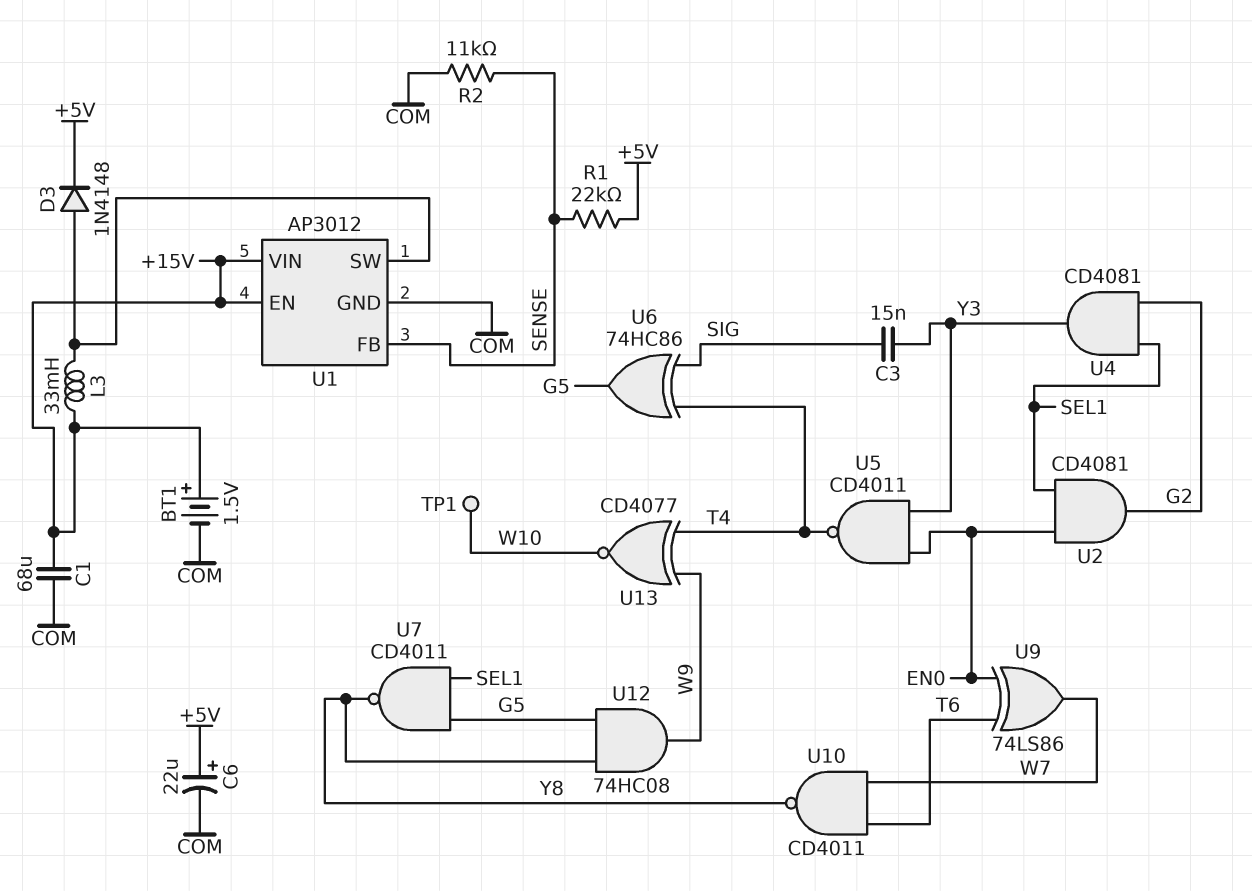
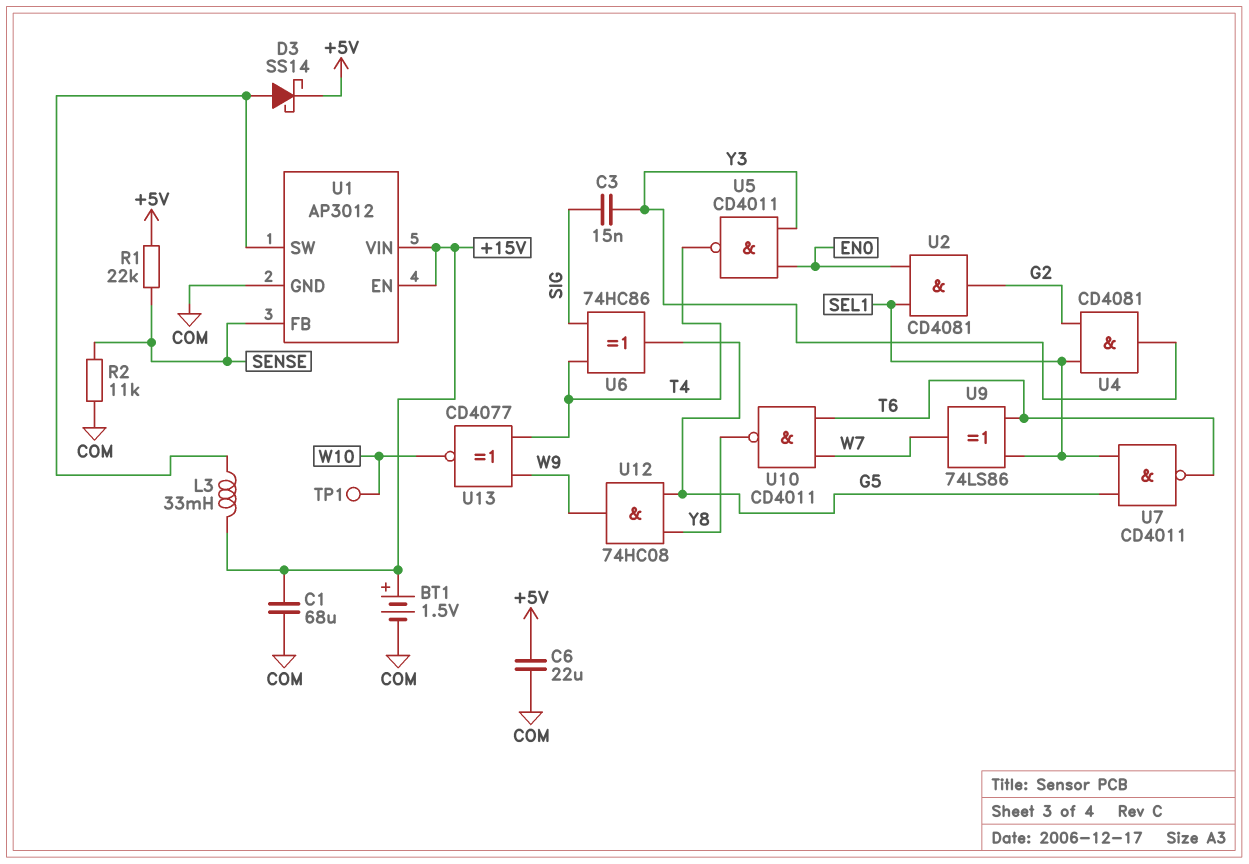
C6: 22uF (plus +5V, minus COM) -> 22uF (+5V, COM)
D3: diode 1N4148 (A U1/SW, K +5V) -> schottky SS14 (A U1/SW, K +5V)
U7: NAND CD4011 (in G5, in SEL1, out Y8) -> NAND CD4011 (in G5, in SEL1, out T6)
U9: XOR 74LS86 (in EN0, in T6, out W7) -> XOR 74LS86 (in SEL1, in T6, out W7)

